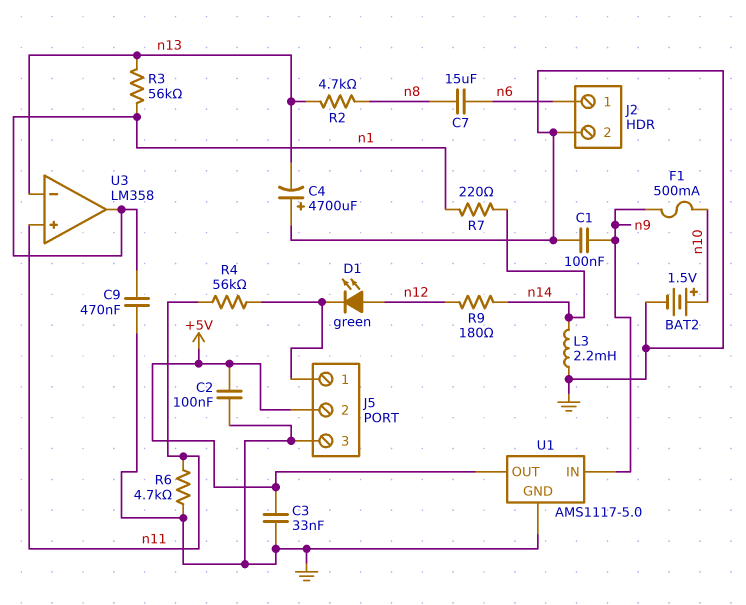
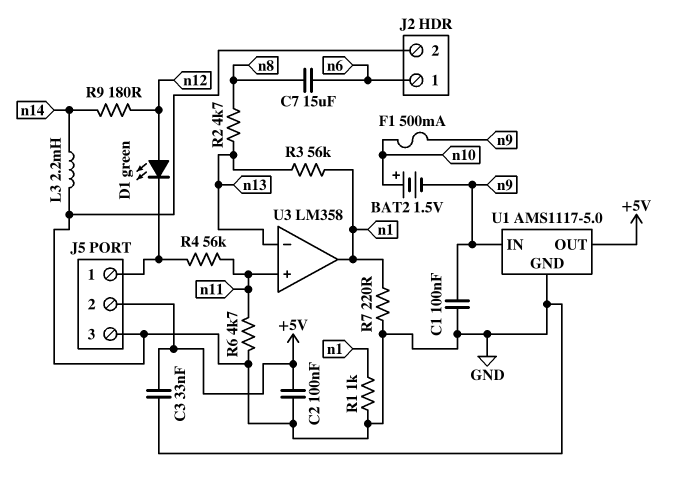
BAT2: 1.5V (plus n10, minus GND) -> 1.5V (plus n10, minus n9)
C4: 4700uF (plus GND, minus n13) -> none
C9: 470nF (GND, n1) -> none
R1: none -> 1k (GND, n1)
R7: 220 (n1, n14) -> 220 (GND, n1)

